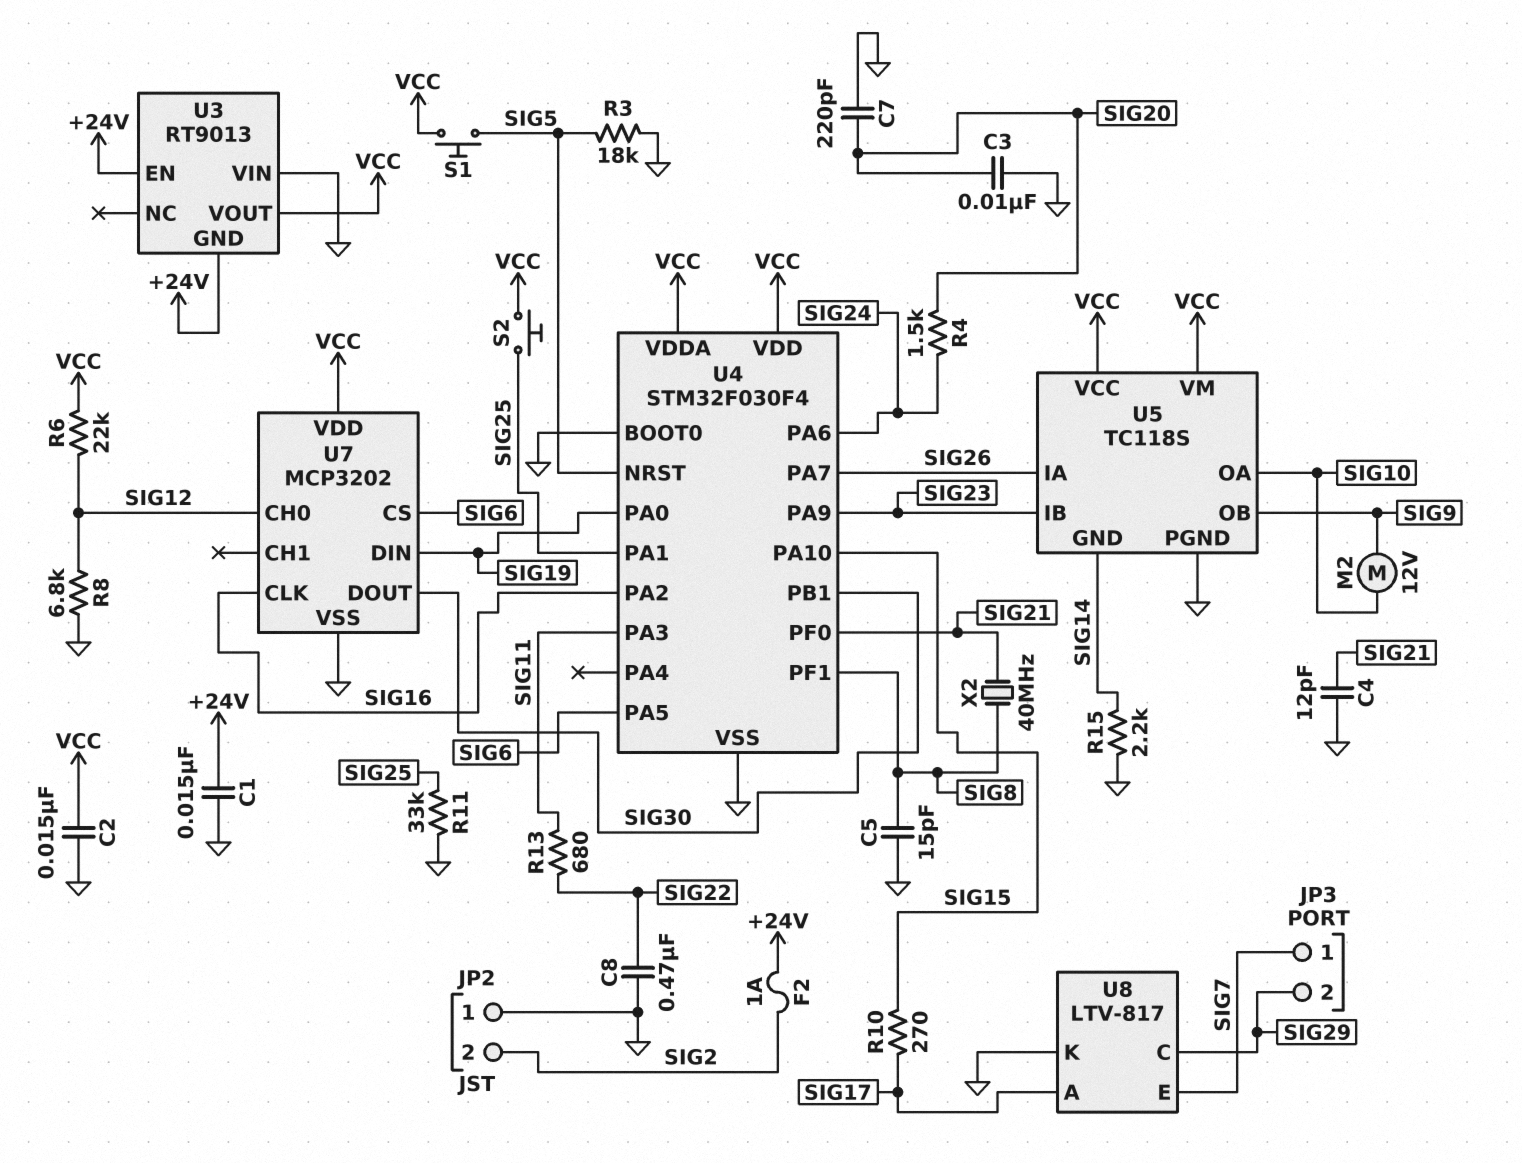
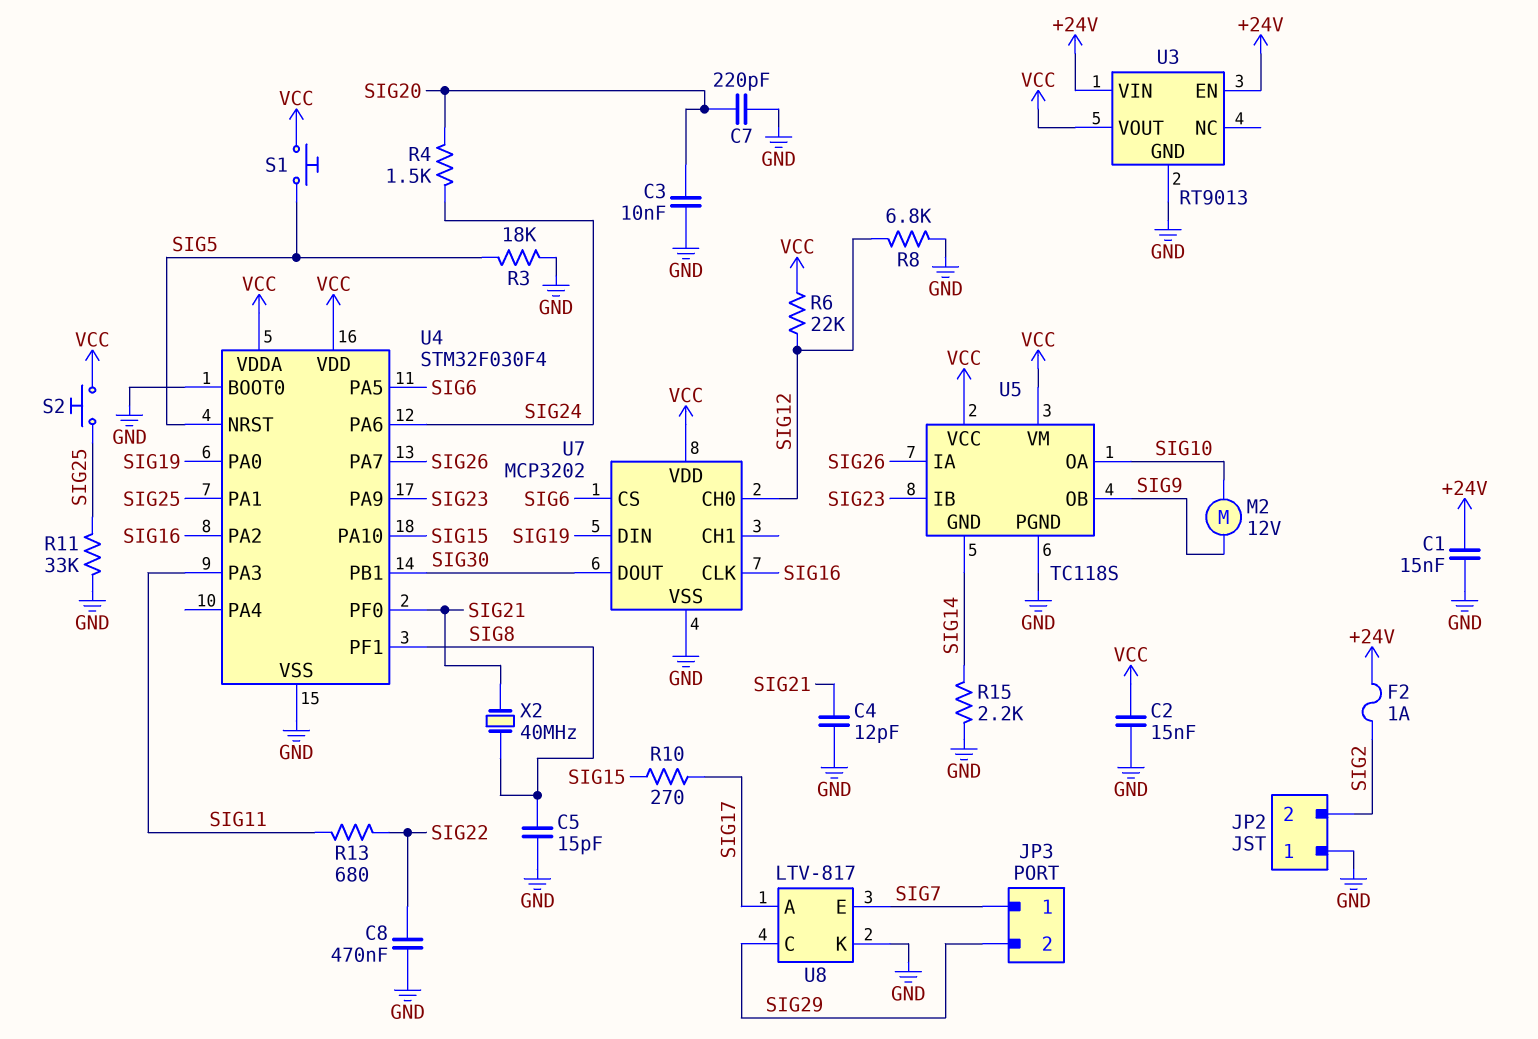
U3 pin GND: +24V -> GND
U3 pin VIN: GND -> +24V

